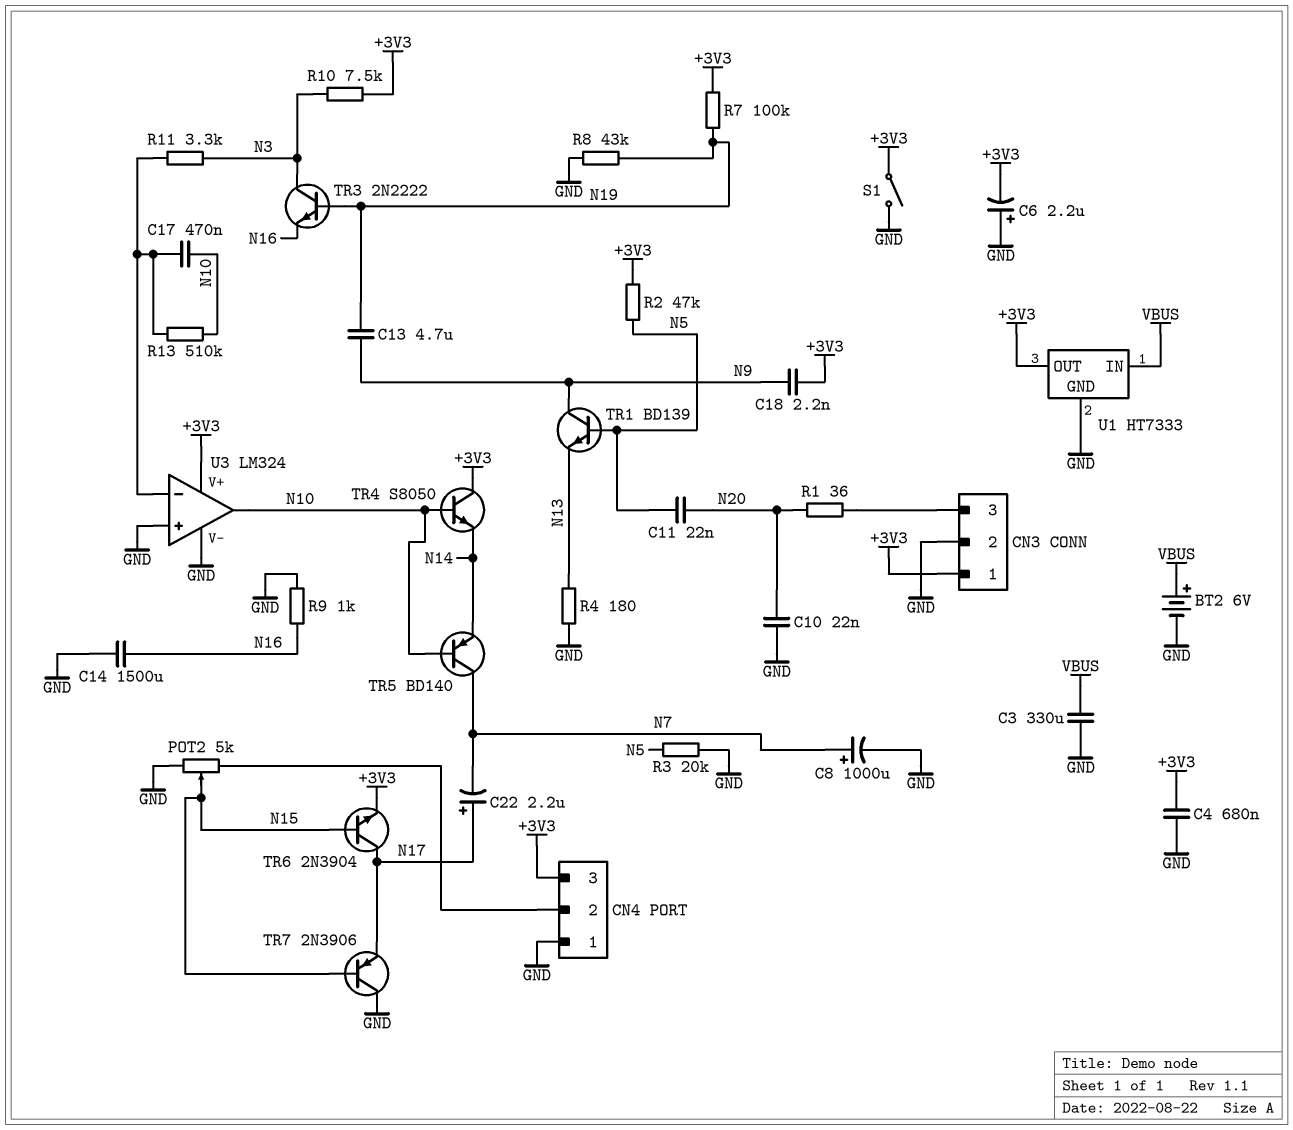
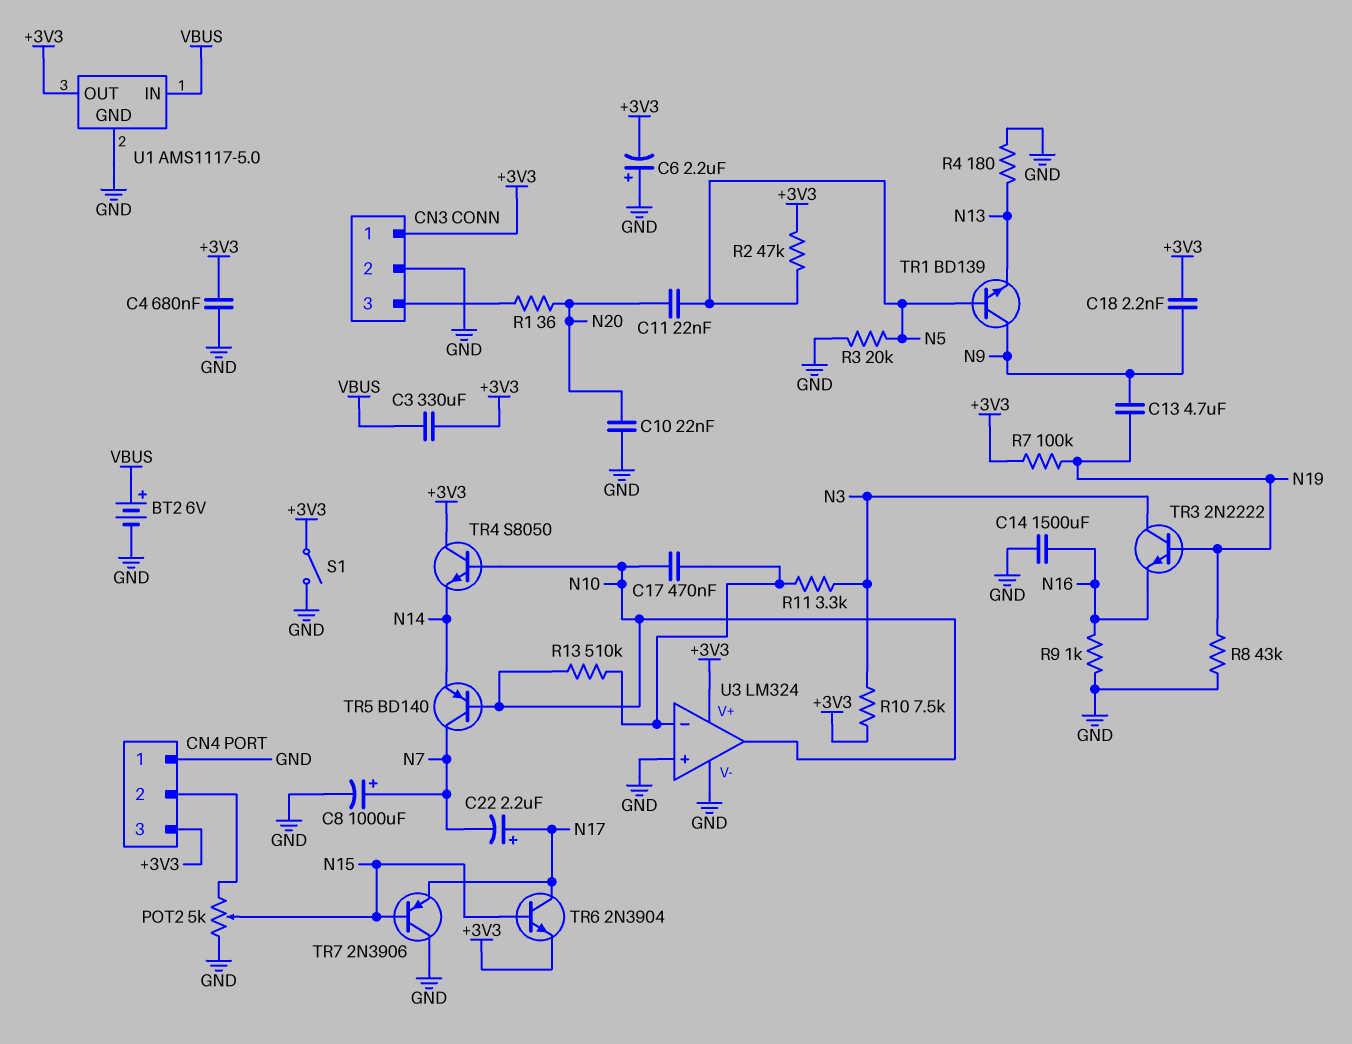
C3: 330uF (GND, VBUS) -> 330uF (+3V3, VBUS)
U1: HT7333 -> AMS1117-5.0

